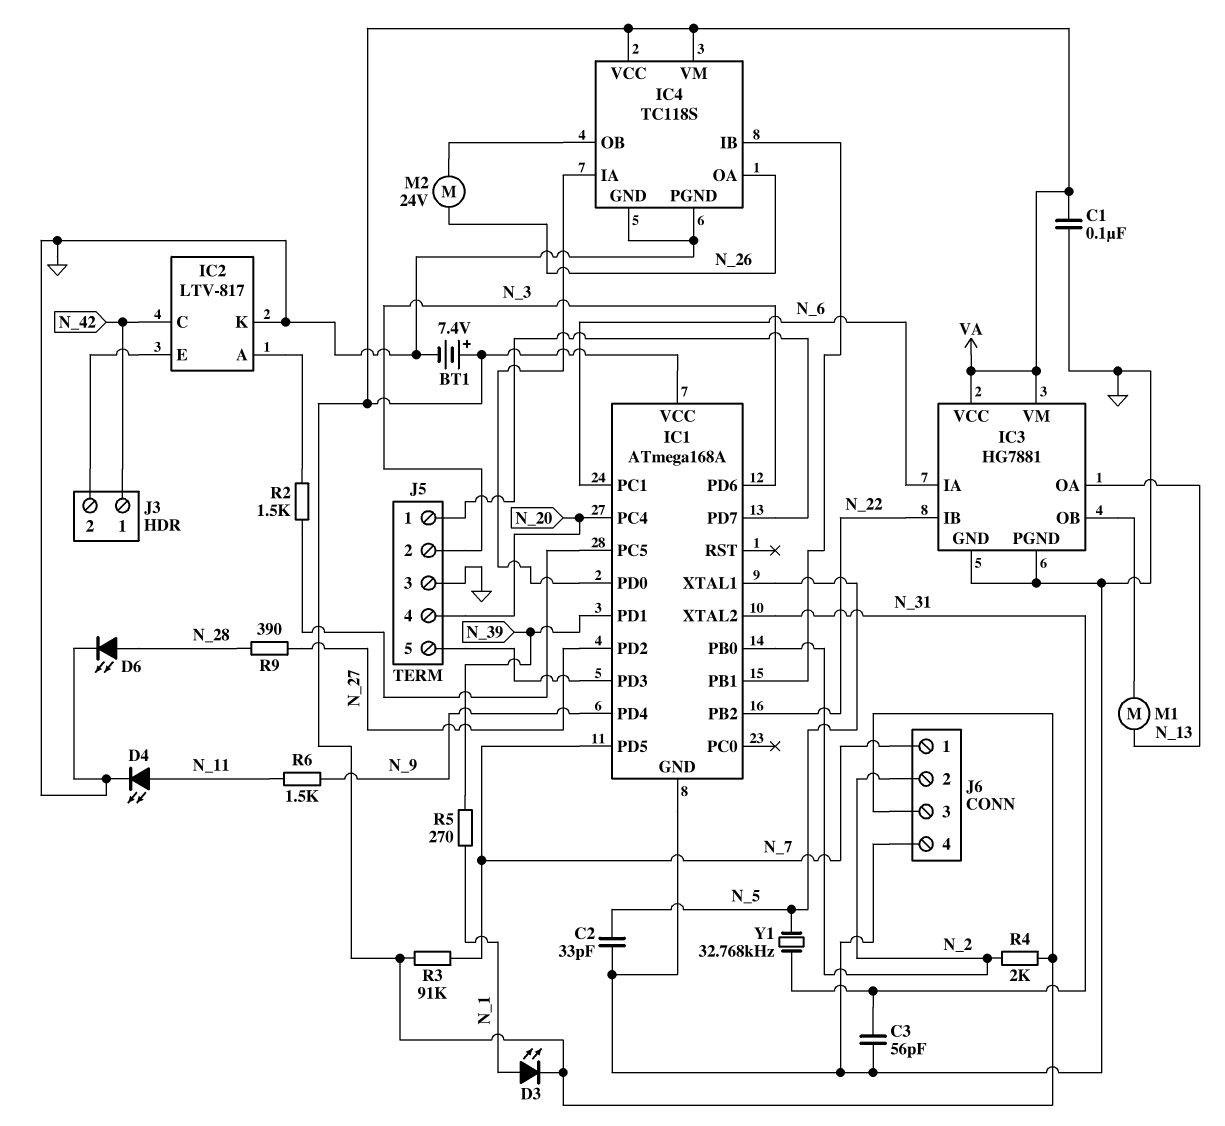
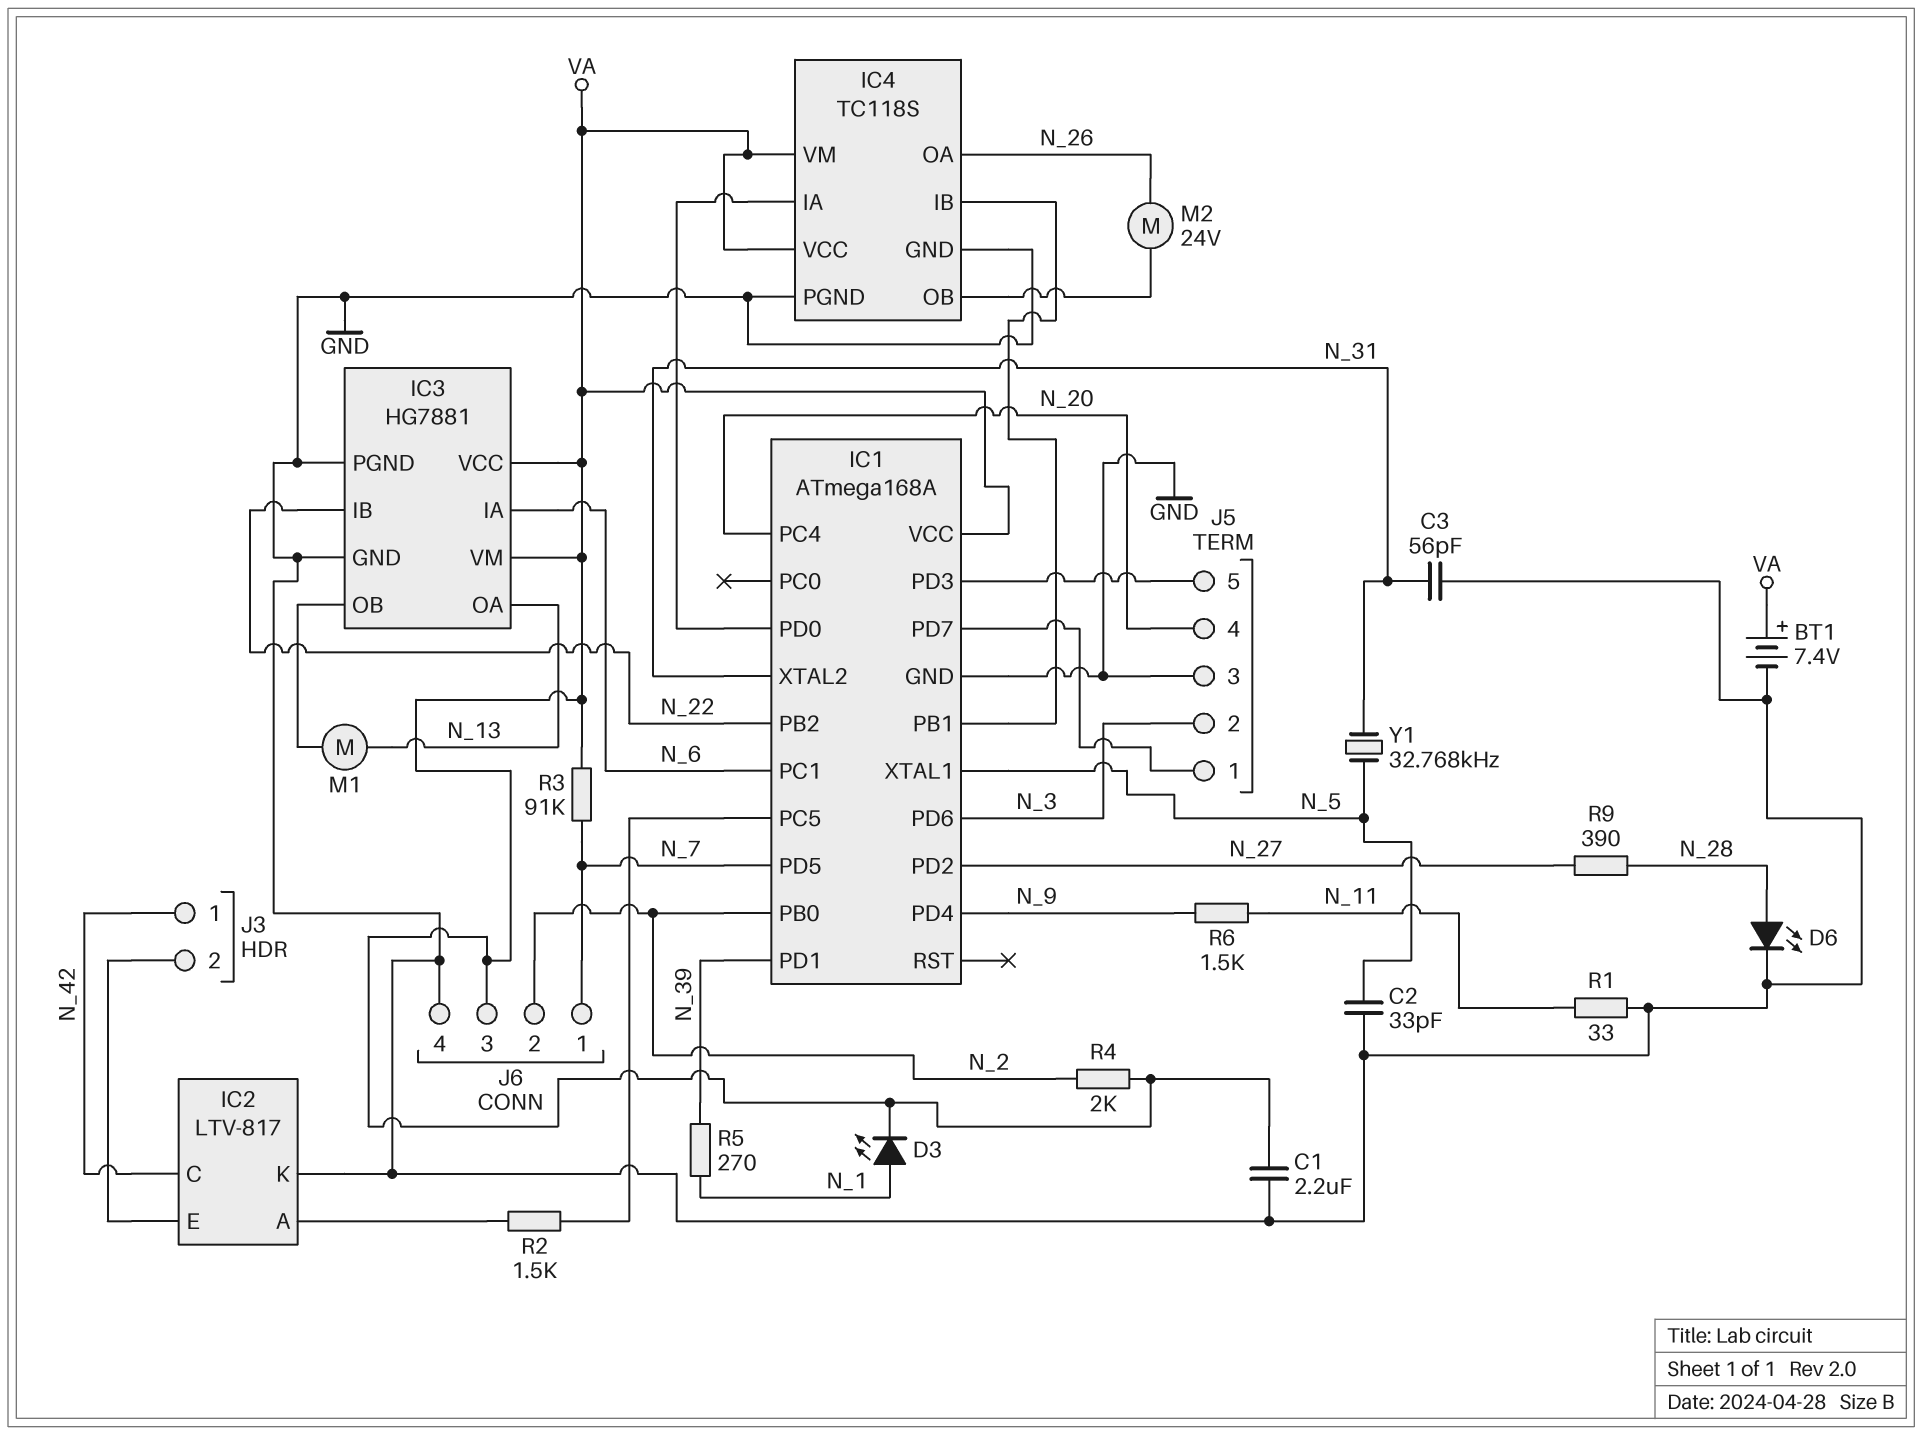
C1: 100nF (GND, VA) -> 2.2uF (GND, VA)
D4: LED (A N_11, K GND) -> none
R1: none -> 33 (GND, N_11)

